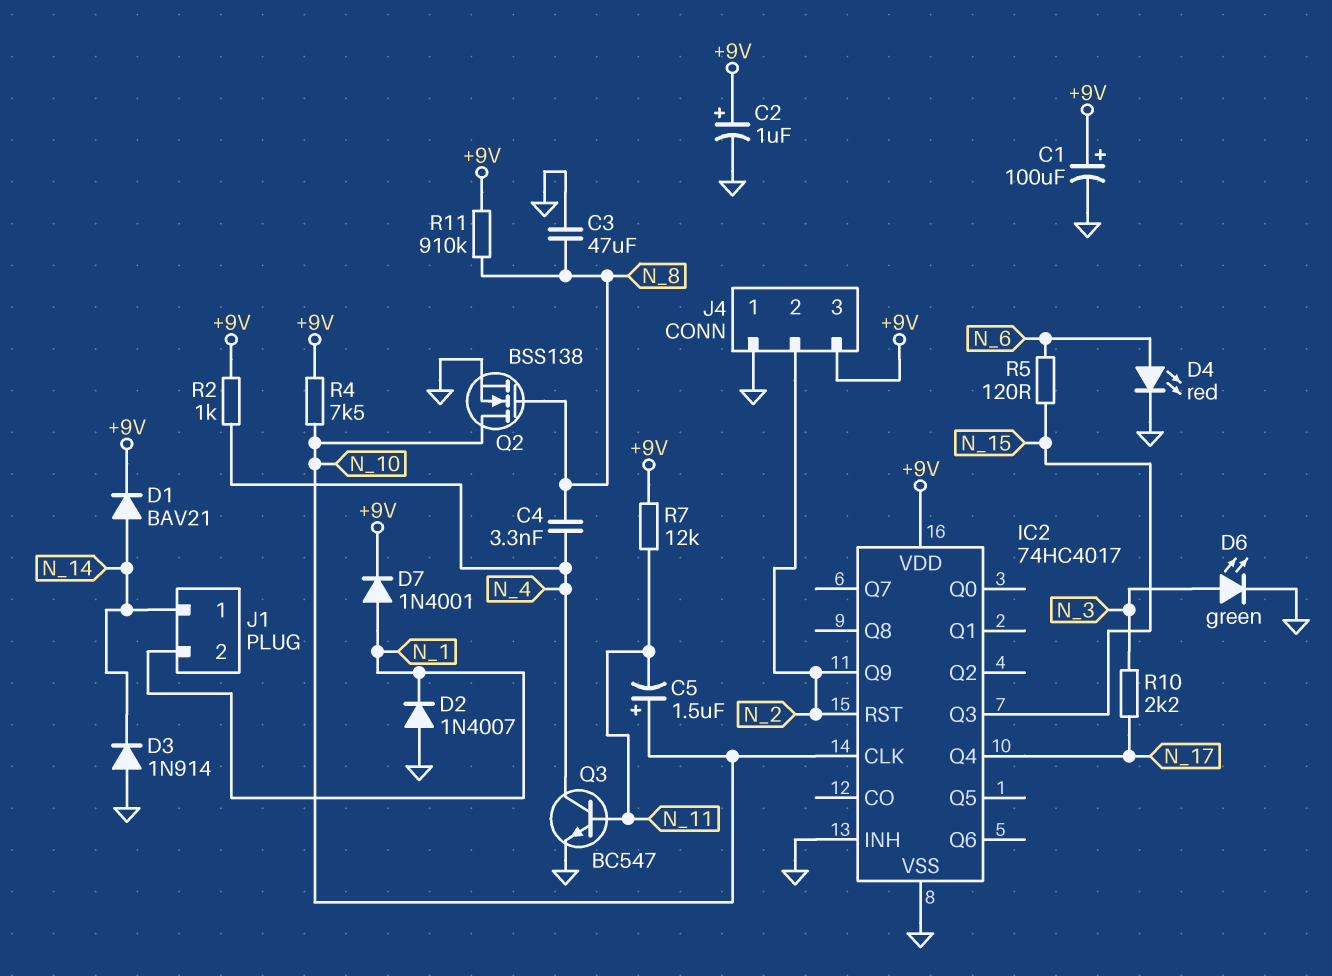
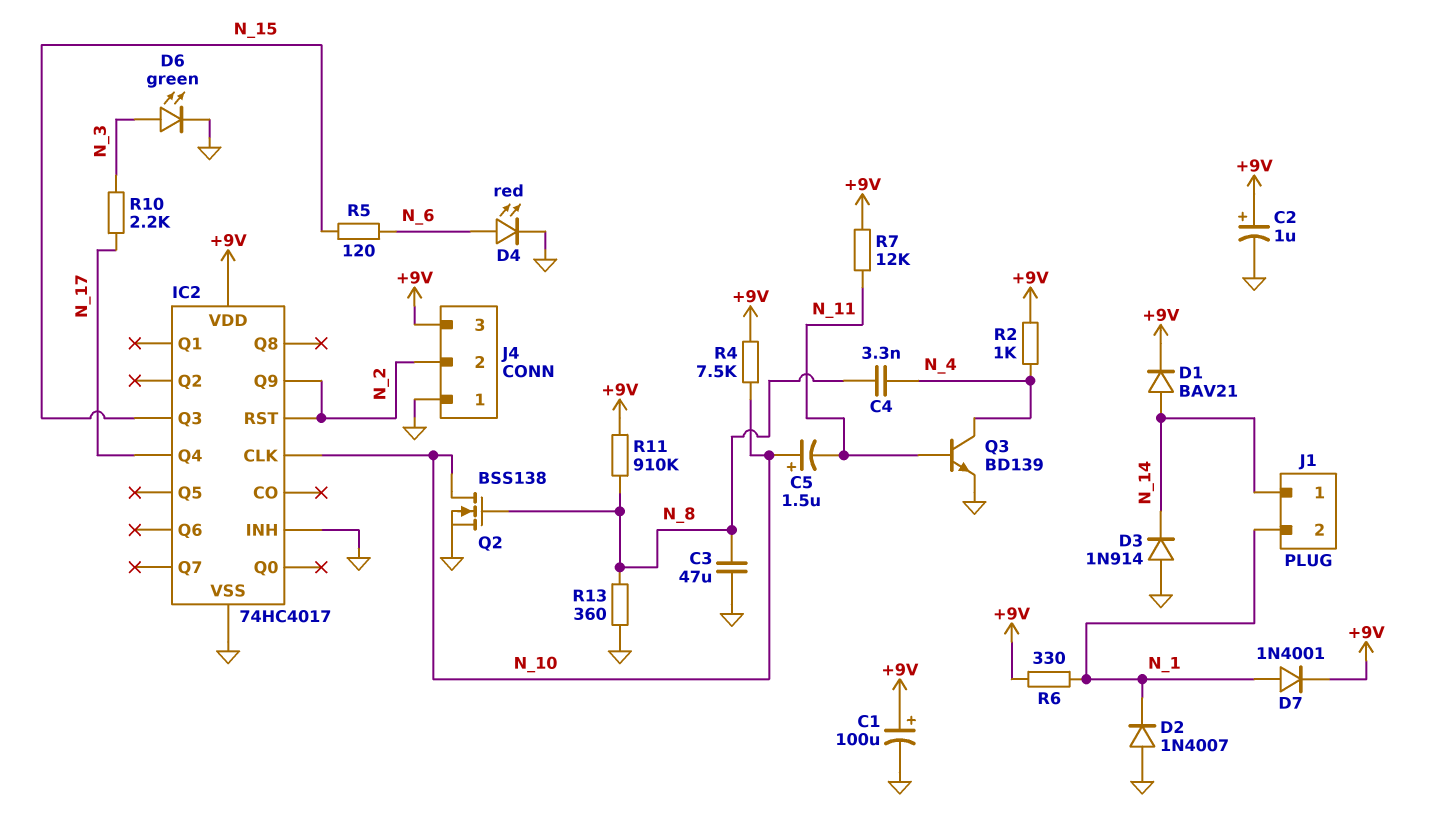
Q3: NPN BC547 (B N_11, C N_4, E GND) -> NPN BD139 (B N_11, C N_4, E GND)
R6: none -> 330 (+9V, N_1)
R13: none -> 360 (GND, N_8)

